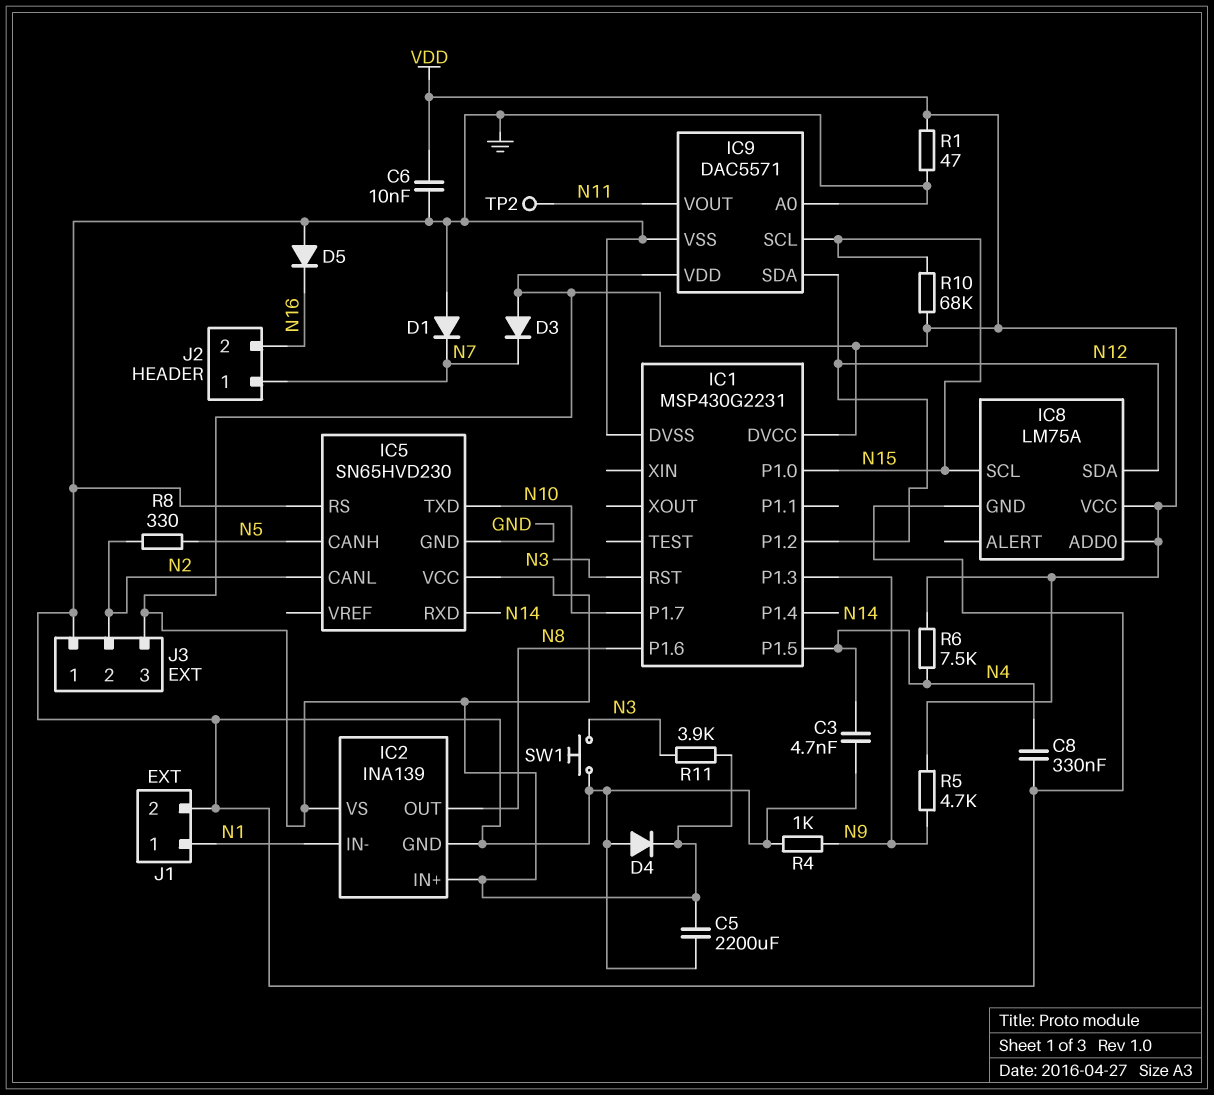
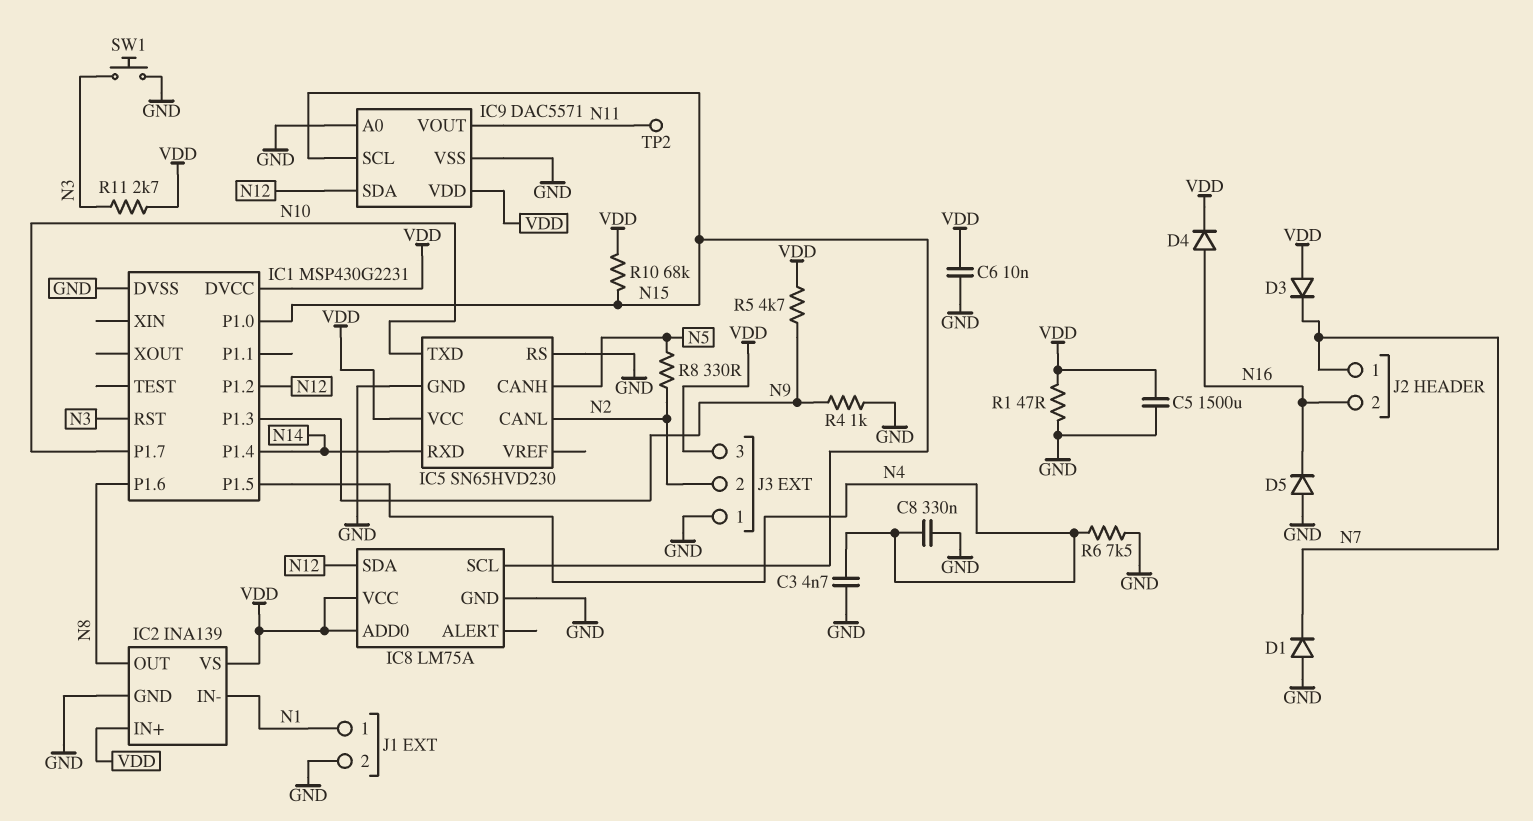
C5: 2200uF (GND, VDD) -> 1500uF (GND, VDD)
D4: diode (A GND, K VDD) -> diode (A N16, K VDD)
R6: 7.5k (N4, VDD) -> 7.5k (GND, N4)
R11: 3.9k (N3, VDD) -> 2.7k (N3, VDD)

